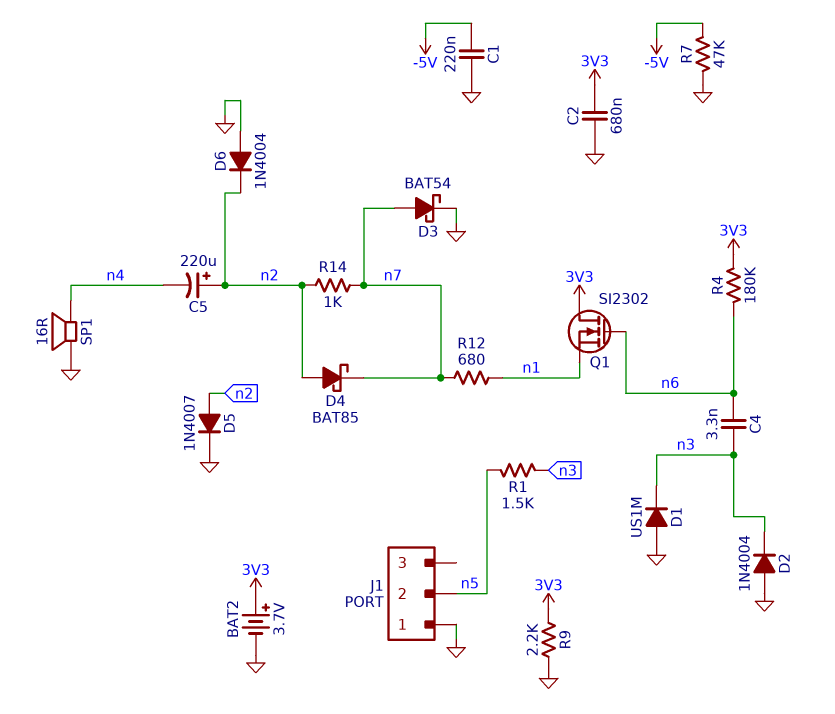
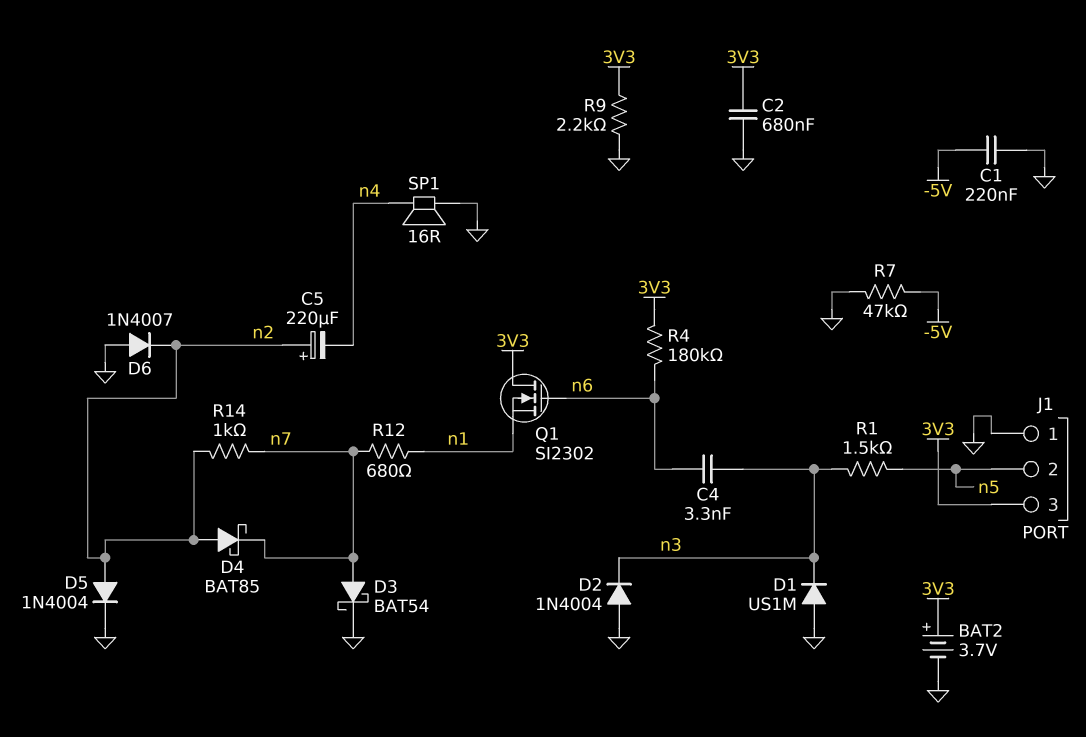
D5: diode 1N4007 (A n2, K GND) -> diode 1N4004 (A n2, K GND)
D6: diode 1N4004 (A GND, K n2) -> diode 1N4007 (A GND, K n2)
J1 pin 3: none -> 3V3

